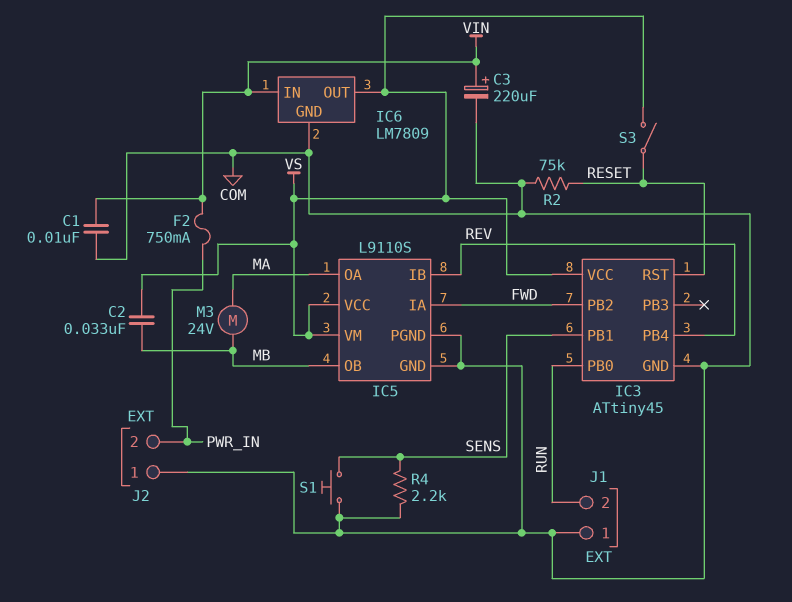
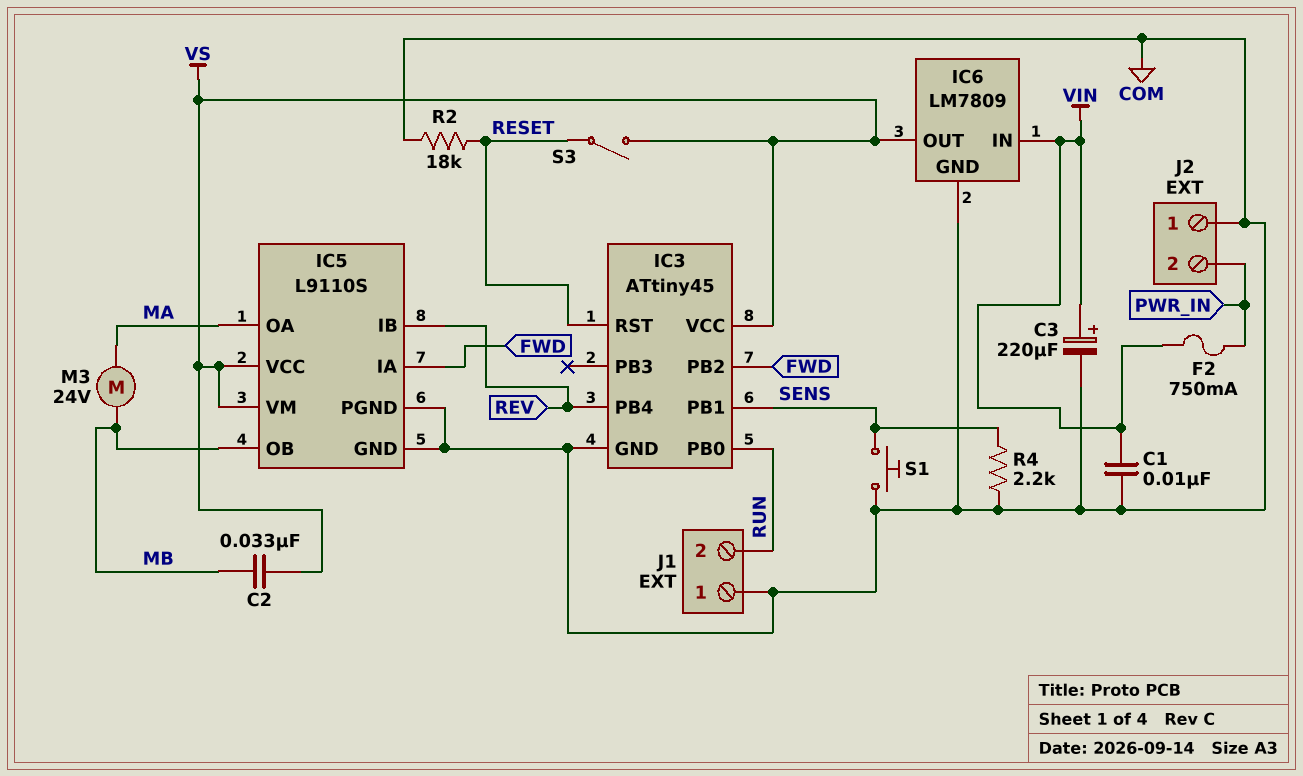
R2: 75k (COM, RESET) -> 18k (COM, RESET)

